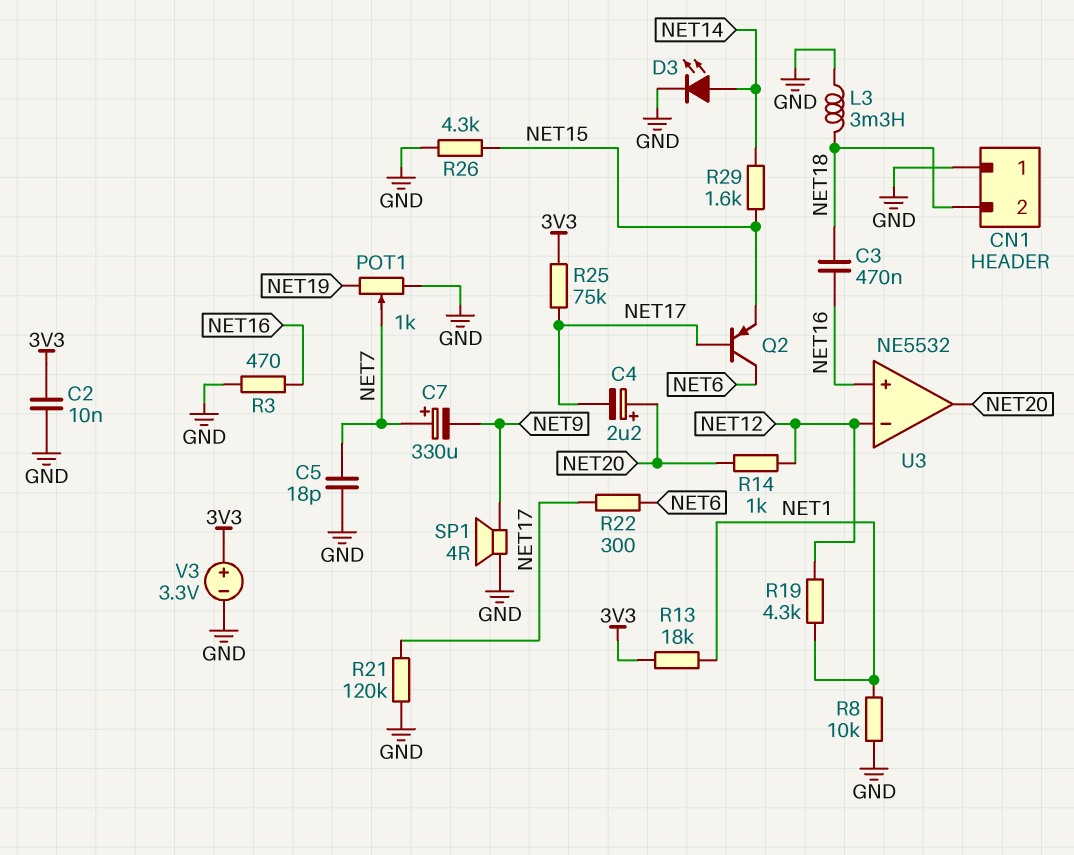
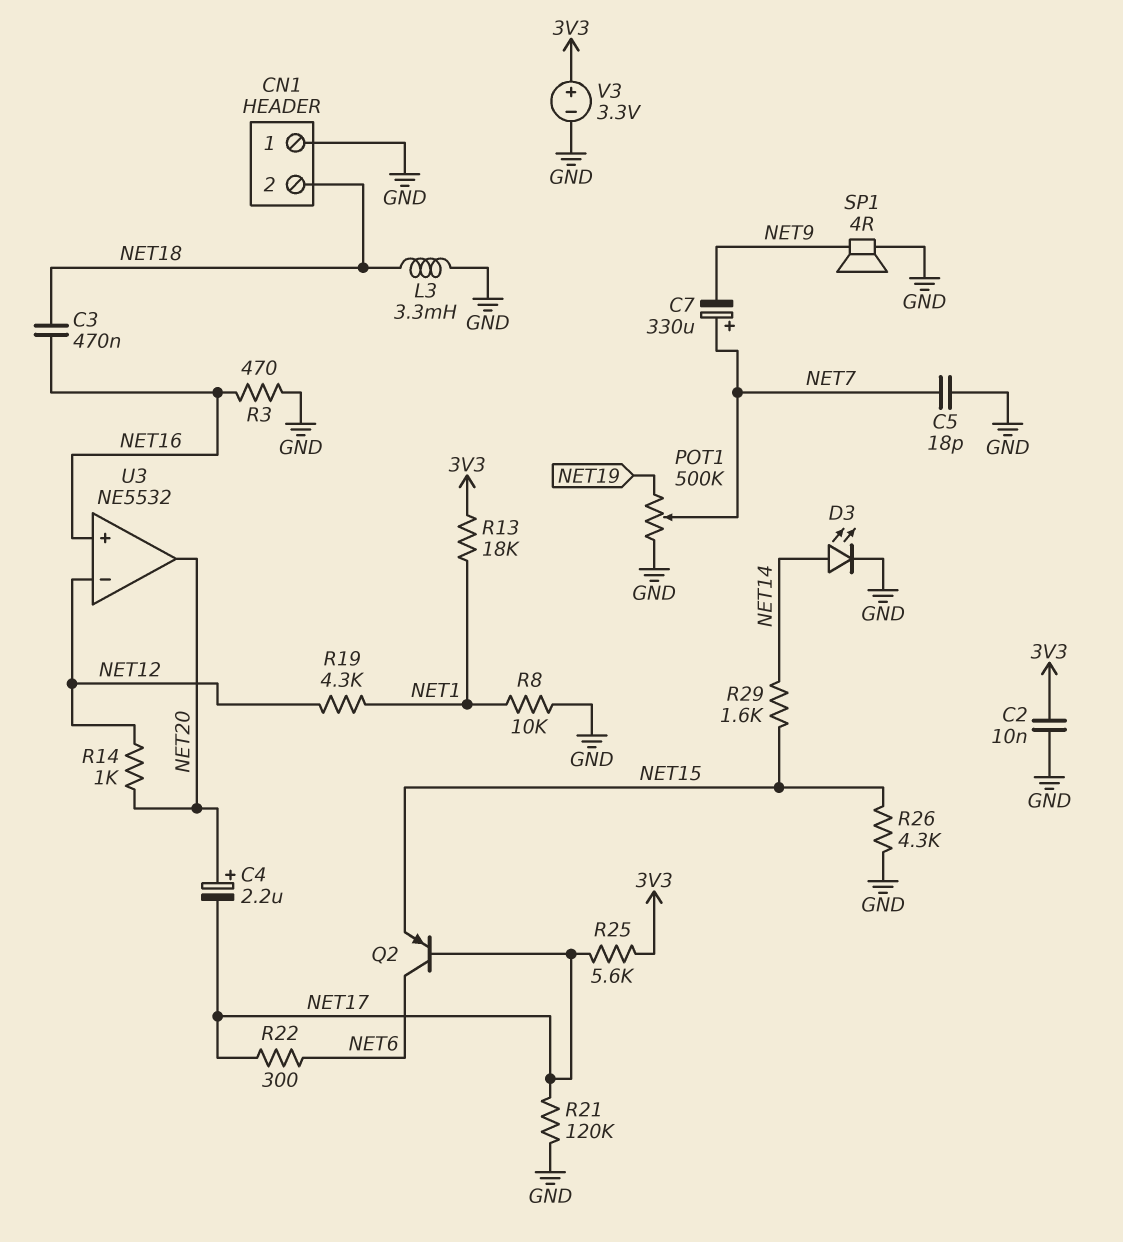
POT1: 1k (GND, NET19, wiper NET7) -> 500k (GND, NET19, wiper NET7)
R25: 75k (3V3, NET17) -> 5.6k (3V3, NET17)

